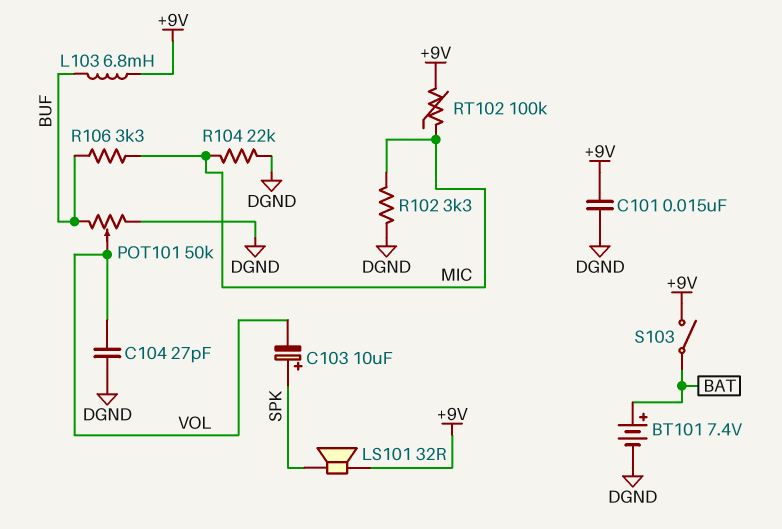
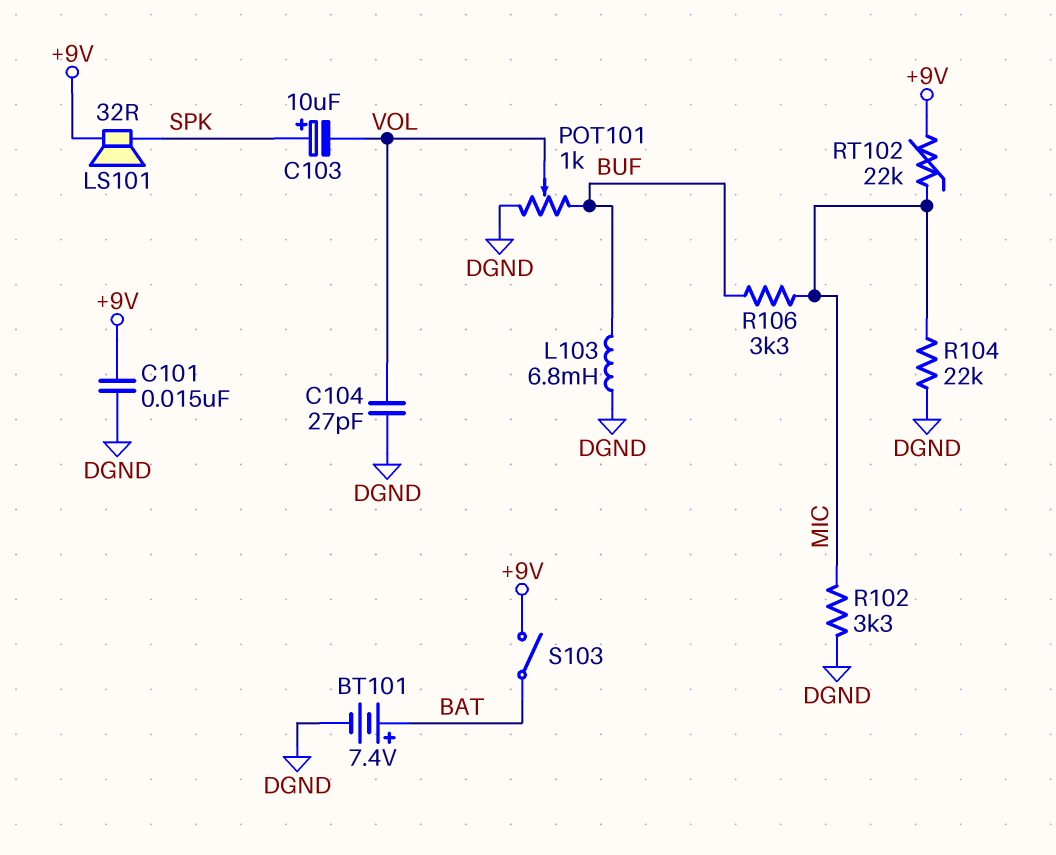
L103: 6.8mH (+9V, BUF) -> 6.8mH (BUF, DGND)
POT101: 50k (BUF, DGND, wiper VOL) -> 1k (BUF, DGND, wiper VOL)
RT102: 100k (+9V, MIC) -> 22k (+9V, MIC)

